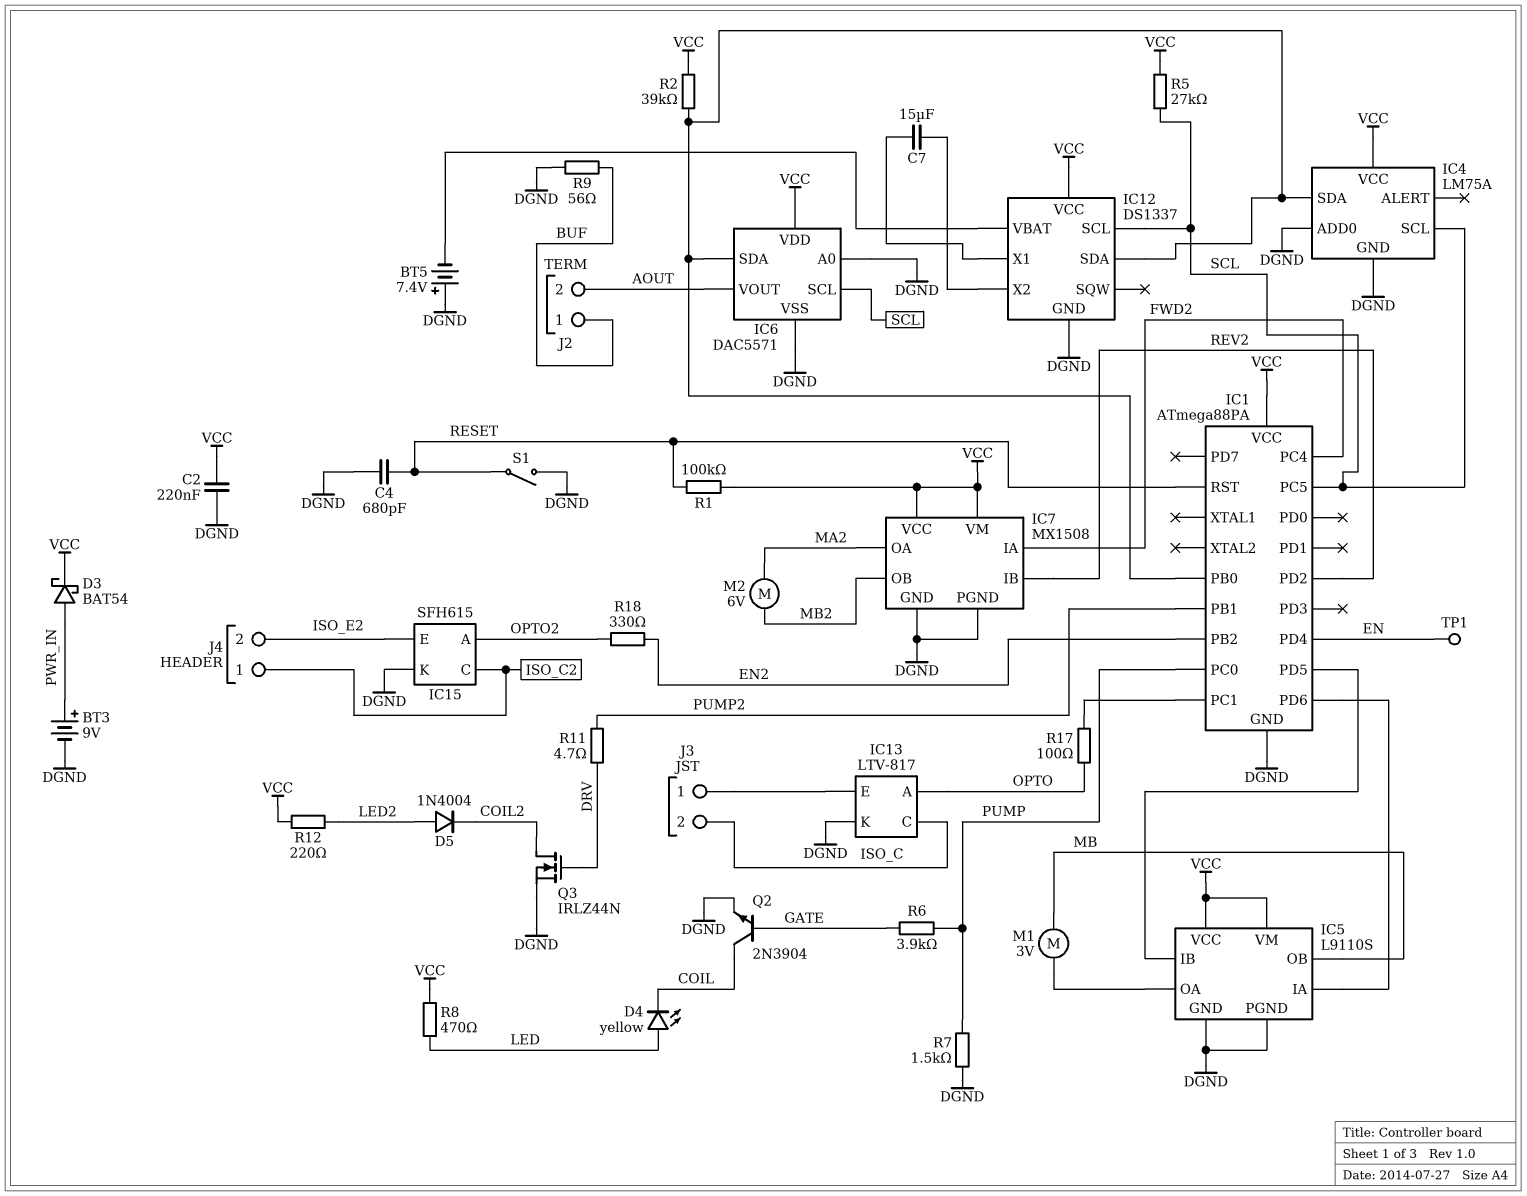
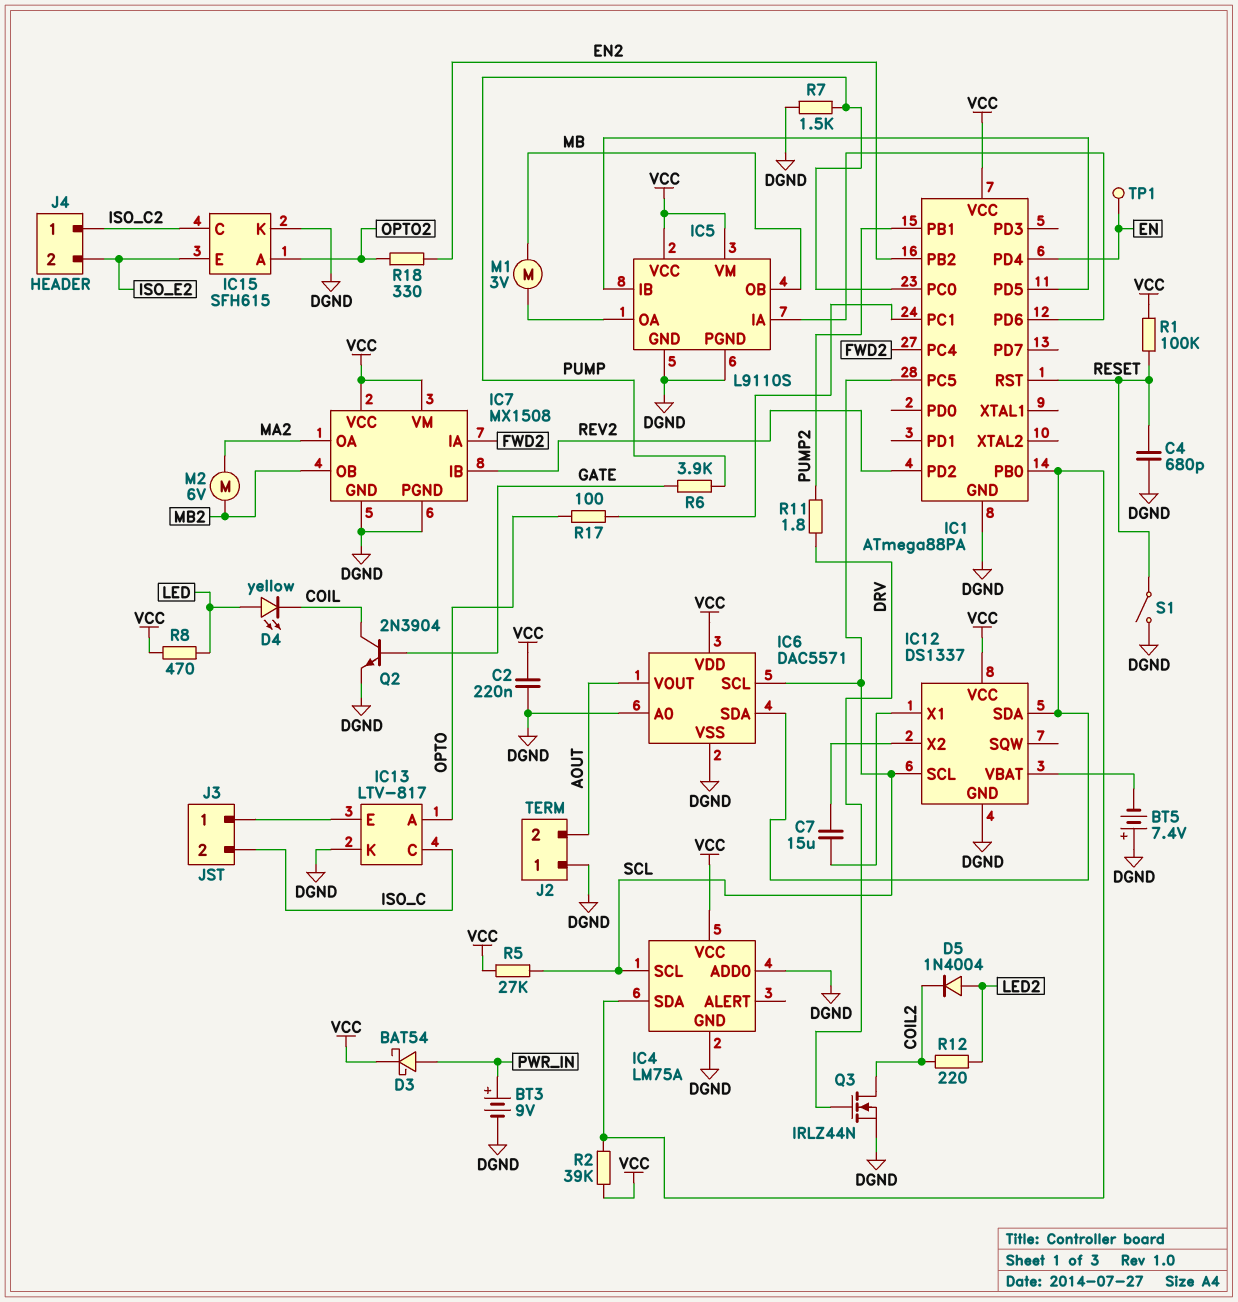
J2 pin 1: BUF -> DGND
R9: 56 (BUF, DGND) -> none
R11: 4.7 (DRV, PUMP2) -> 1.8 (DRV, PUMP2)
R12: 220 (LED2, VCC) -> 220 (COIL2, LED2)

